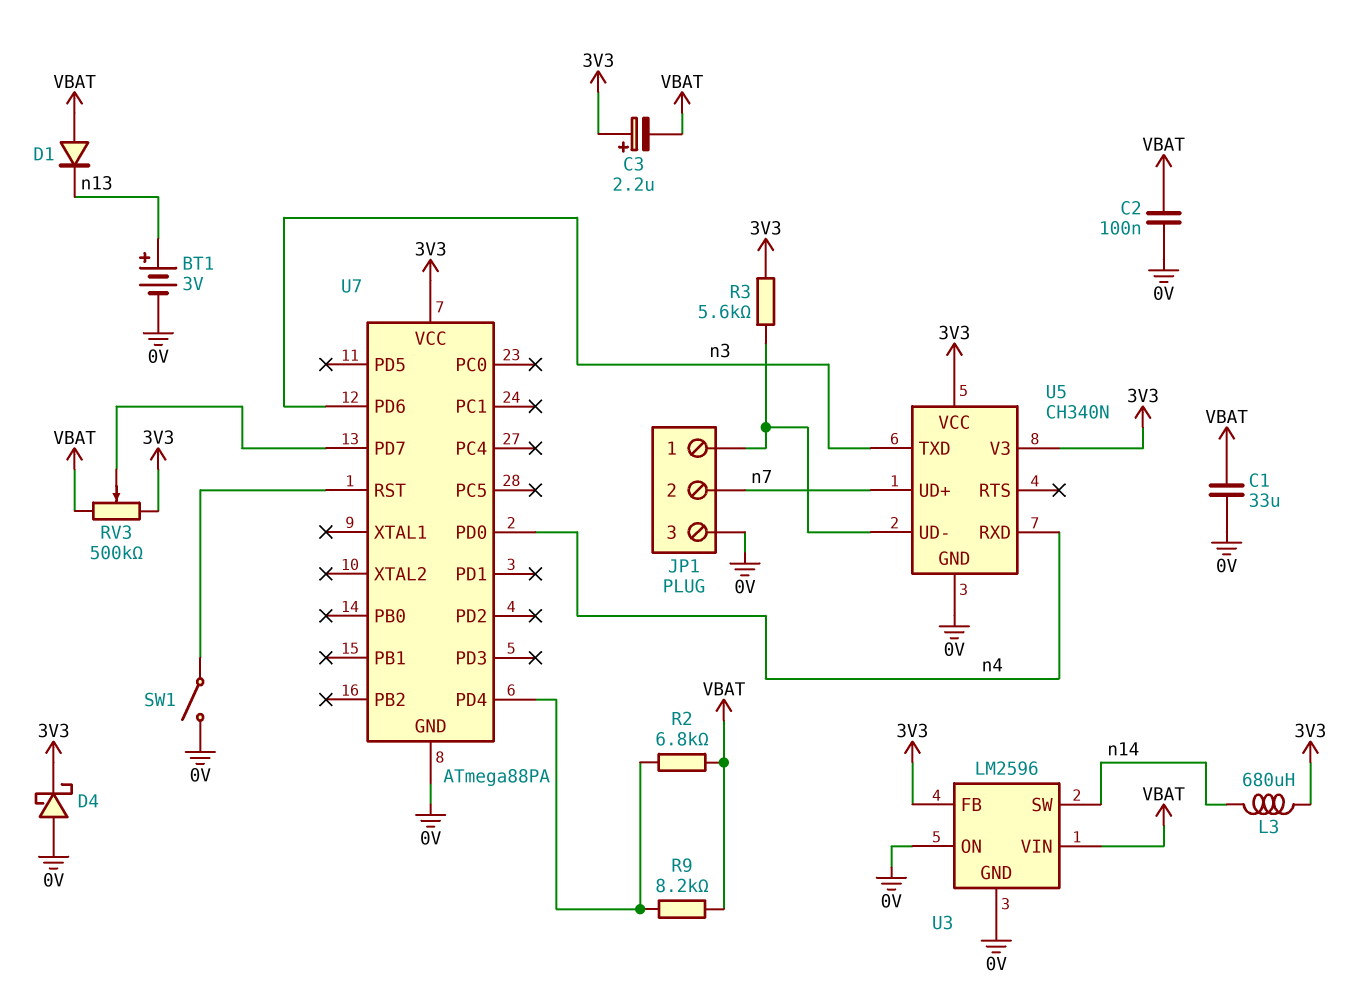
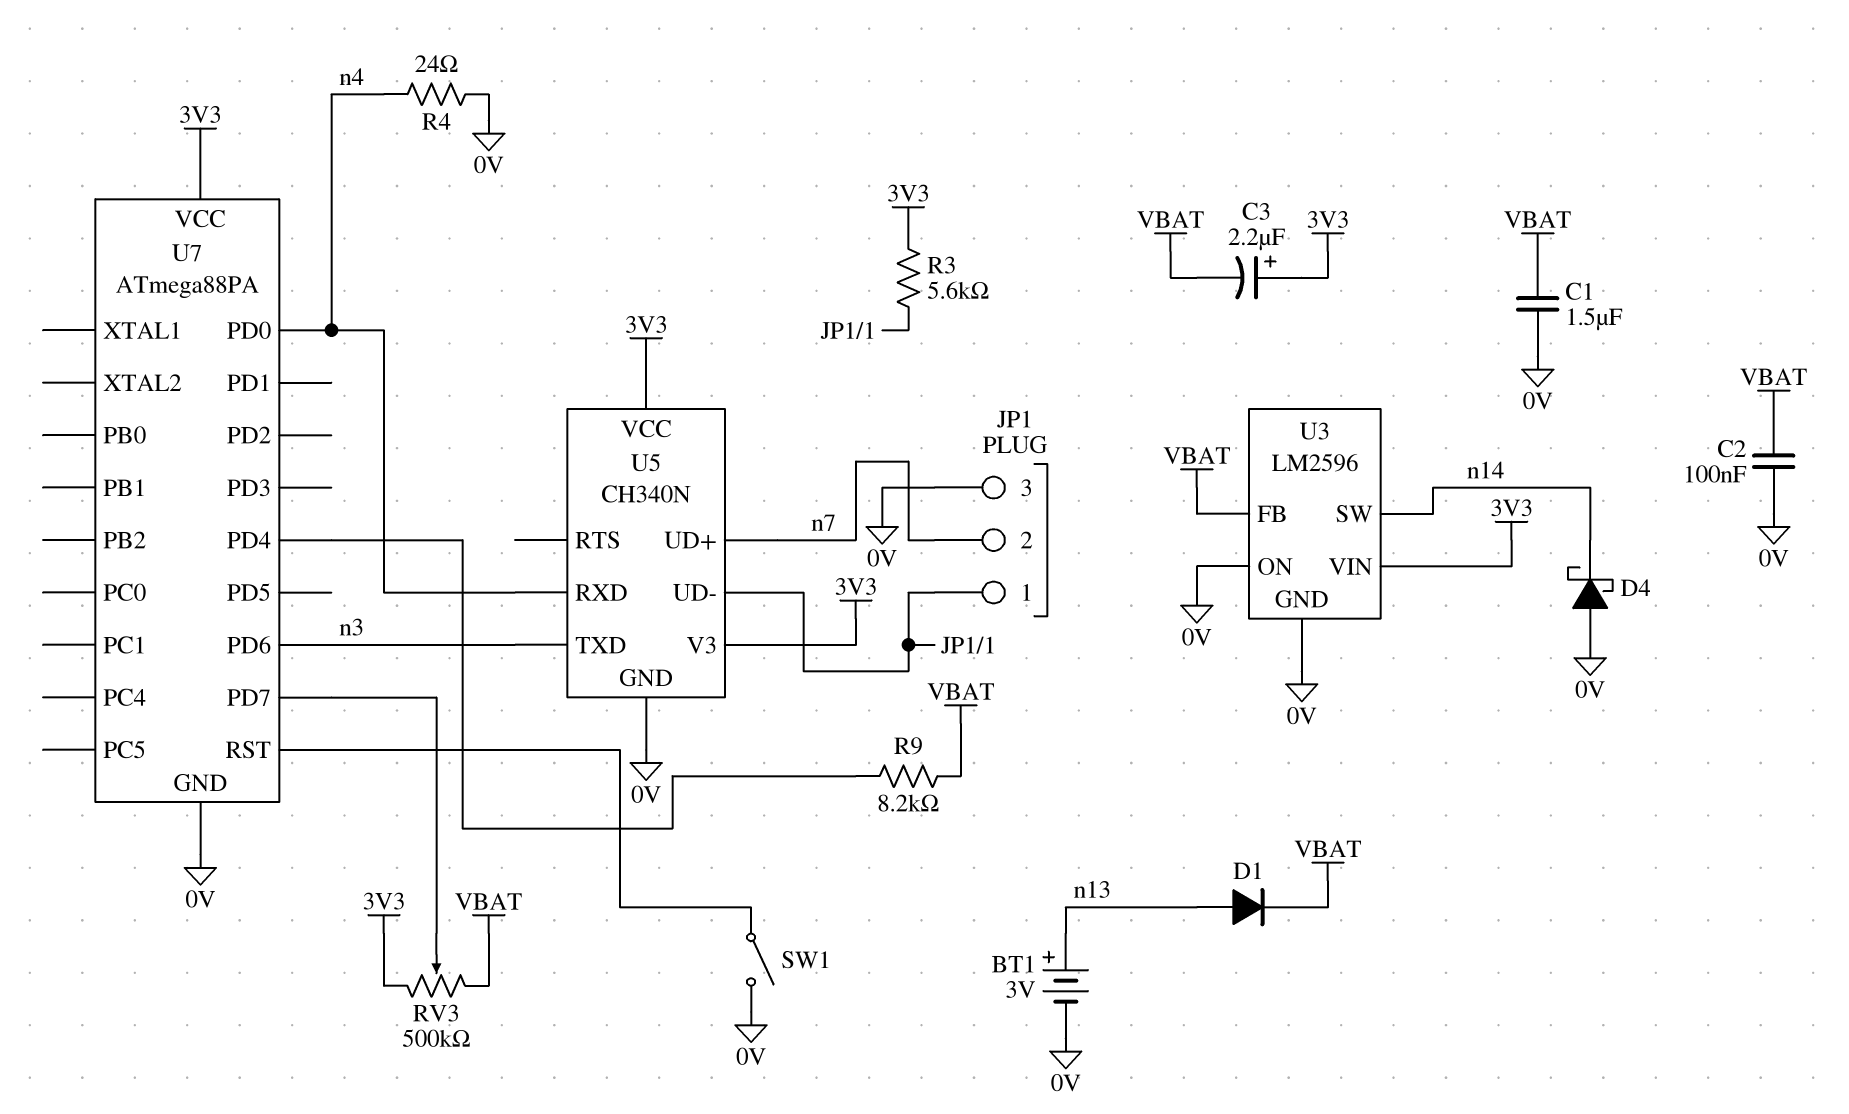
C1: 33uF (0V, VBAT) -> 1.5uF (0V, VBAT)
D1: diode (A VBAT, K n13) -> diode (A n13, K VBAT)
D4: schottky (A 0V, K 3V3) -> schottky (A 0V, K n14)
L3: 680uH (3V3, n14) -> none
R2: 6.8k (U7/PD4, VBAT) -> none
R4: none -> 24 (0V, n4)
U3 pin FB: 3V3 -> VBAT
U3 pin VIN: VBAT -> 3V3

